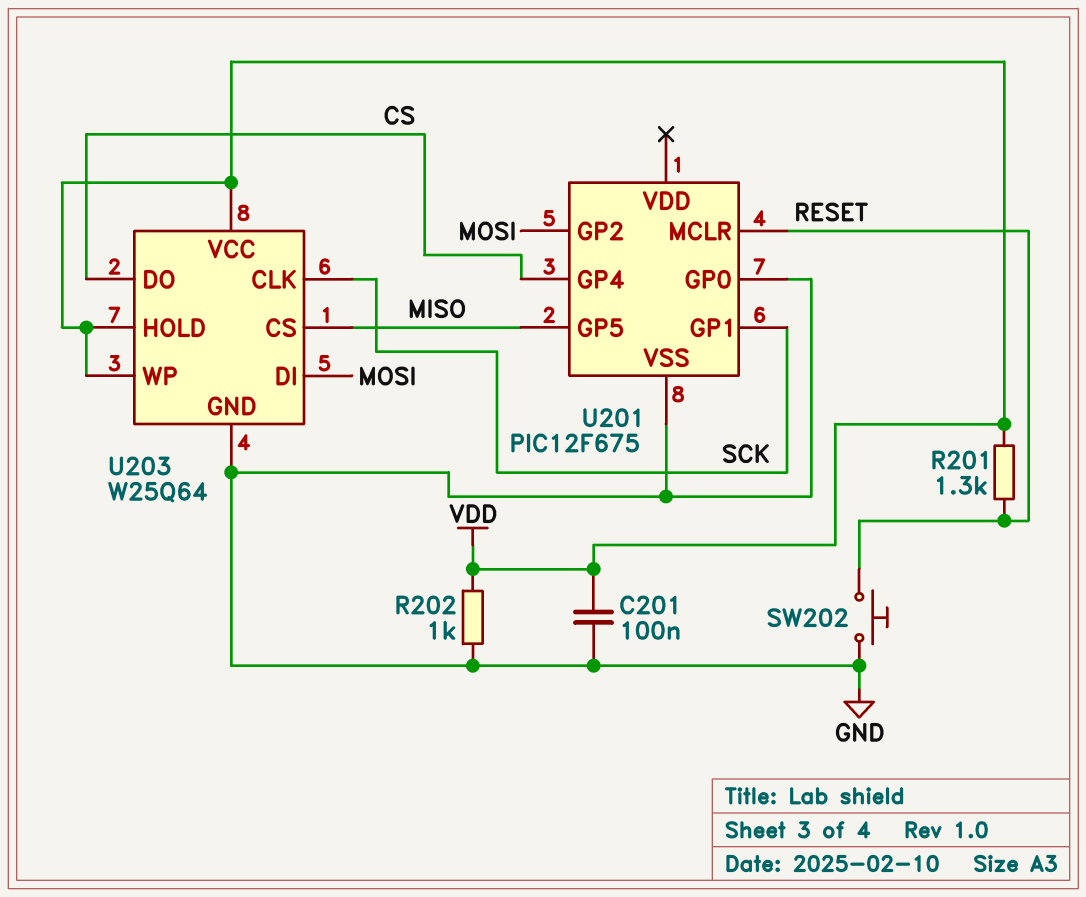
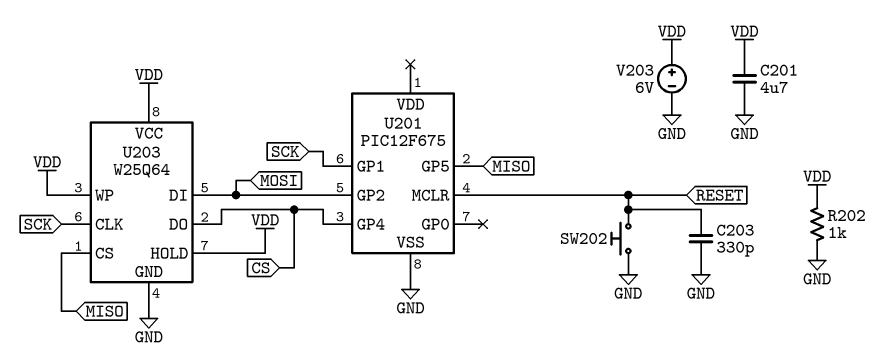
C201: 100nF (GND, VDD) -> 4.7uF (GND, VDD)
C203: none -> 330pF (GND, RESET)
R201: 1.3k (RESET, VDD) -> none
U201 pin GP0: GND -> none
V203: none -> 6V (plus VDD, minus GND)

